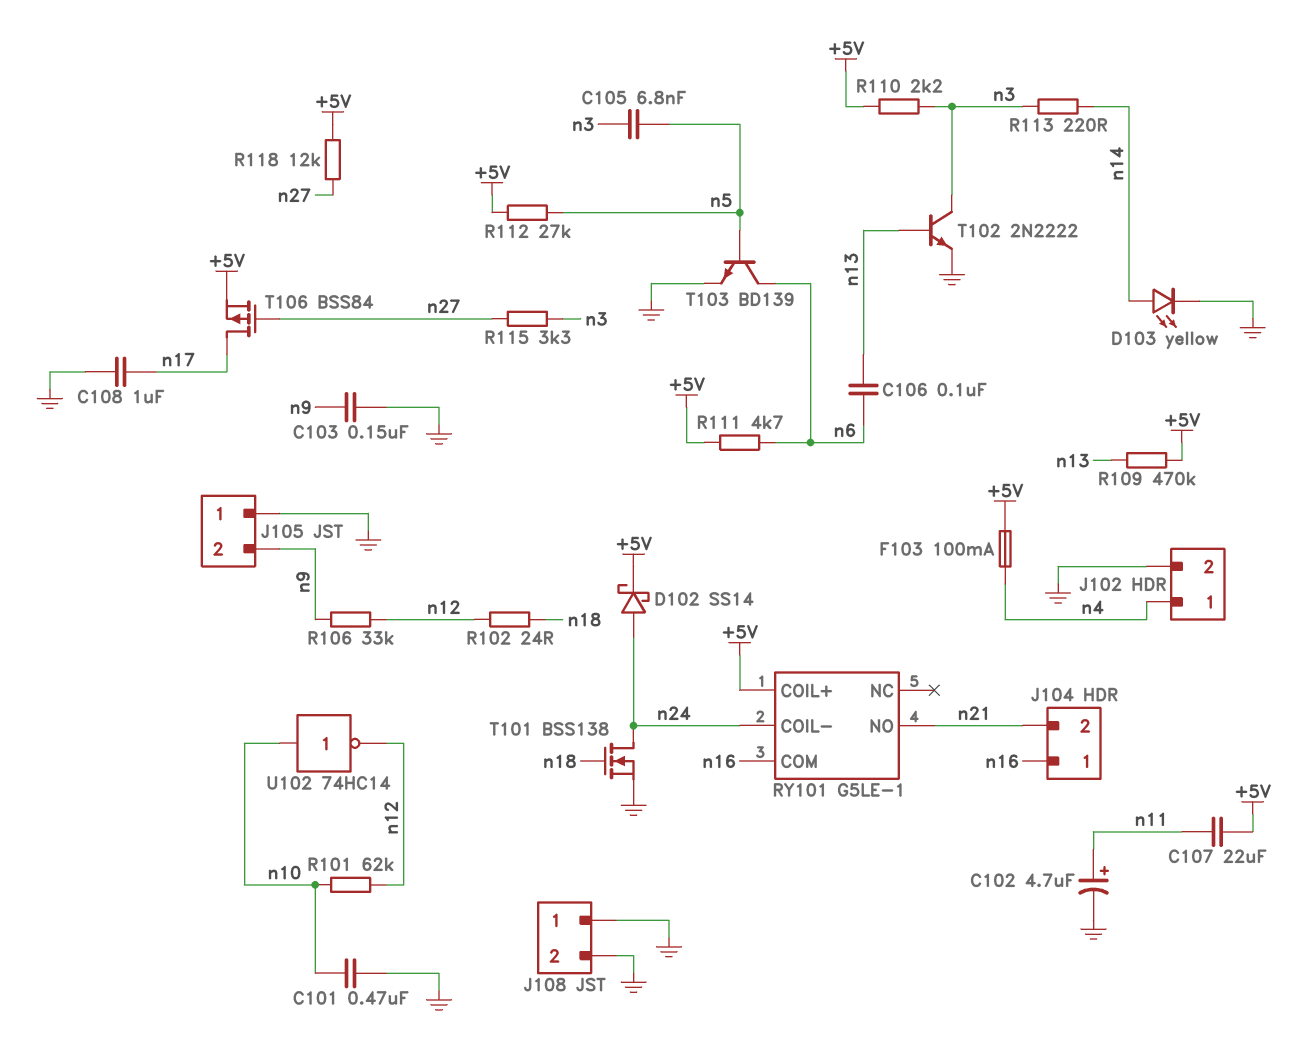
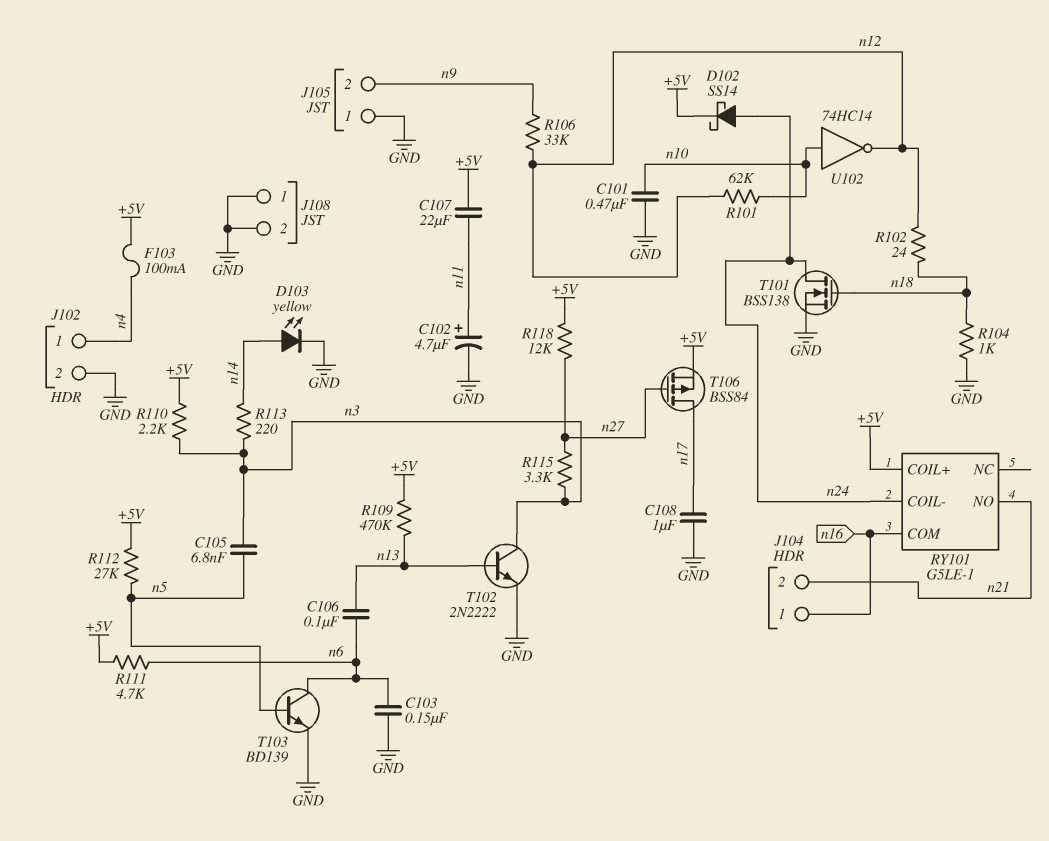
C103: 150nF (GND, n9) -> 150nF (GND, n6)
R104: none -> 1k (GND, n18)

